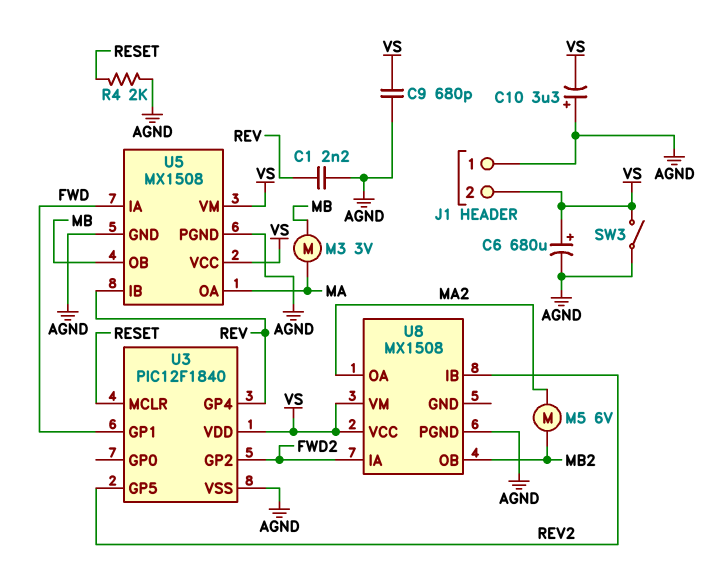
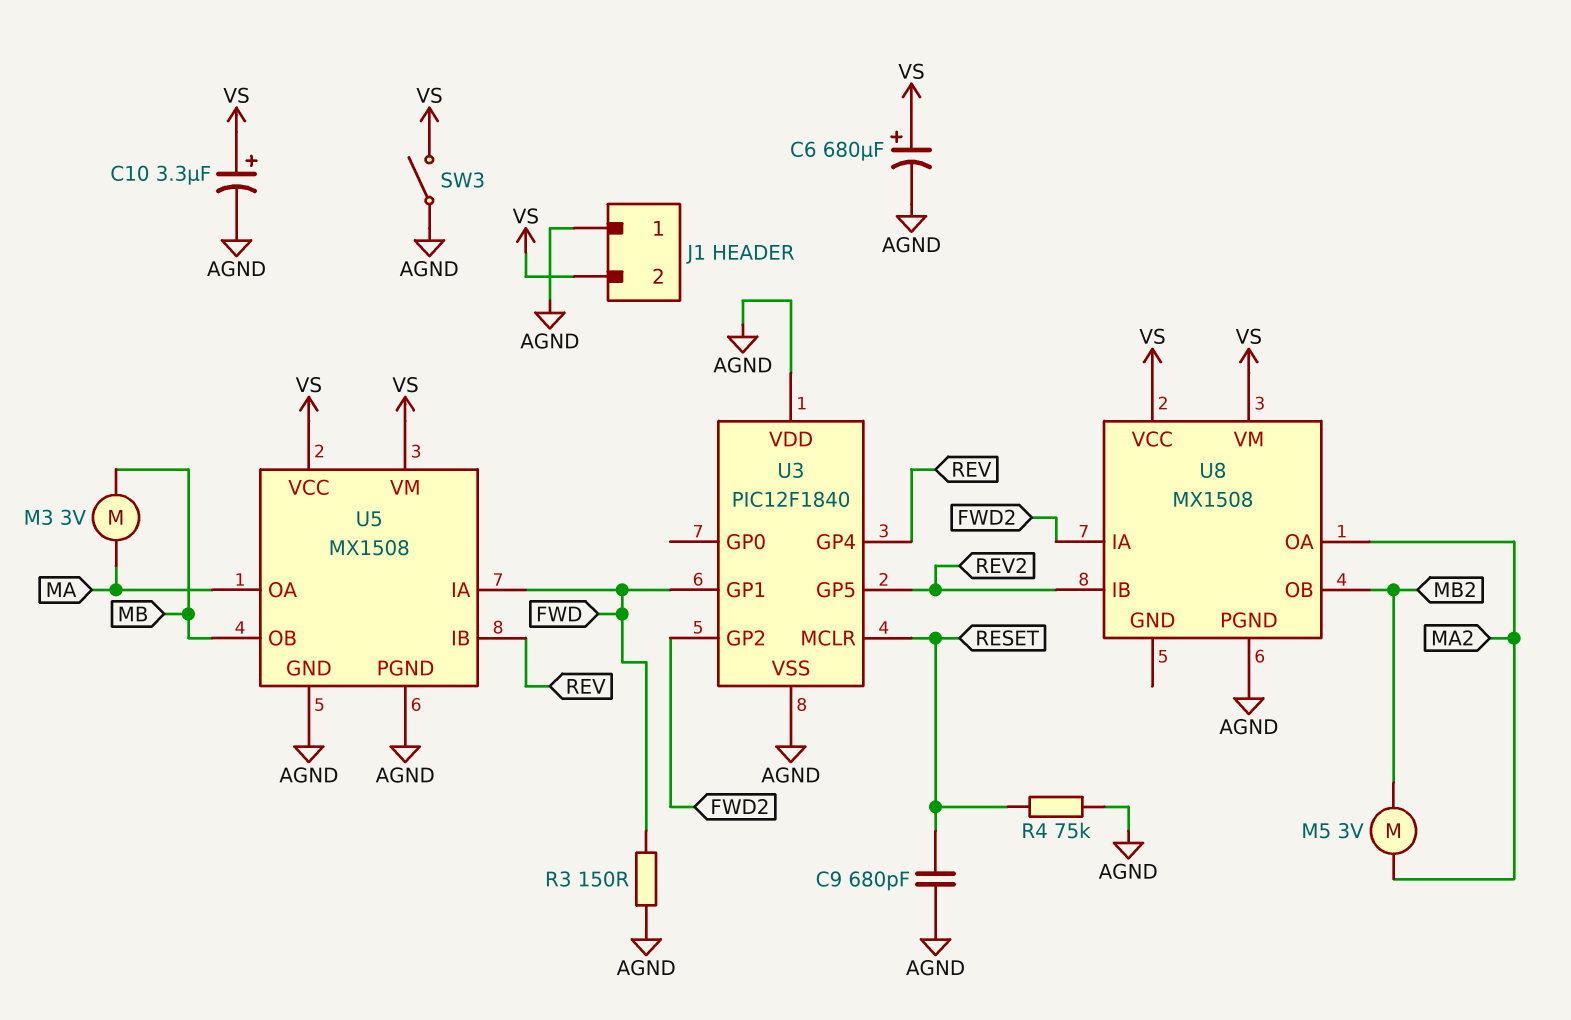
C1: 2.2nF (AGND, REV) -> none
C9: 680pF (AGND, VS) -> 680pF (AGND, RESET)
C10: 3.3uF (plus AGND, minus VS) -> 3.3uF (plus VS, minus AGND)
M5: motor 6V (MA2, MB2) -> motor 3V (MA2, MB2)
R3: none -> 150 (AGND, FWD)
R4: 2k (AGND, RESET) -> 75k (AGND, RESET)
U3 pin VDD: VS -> AGND

